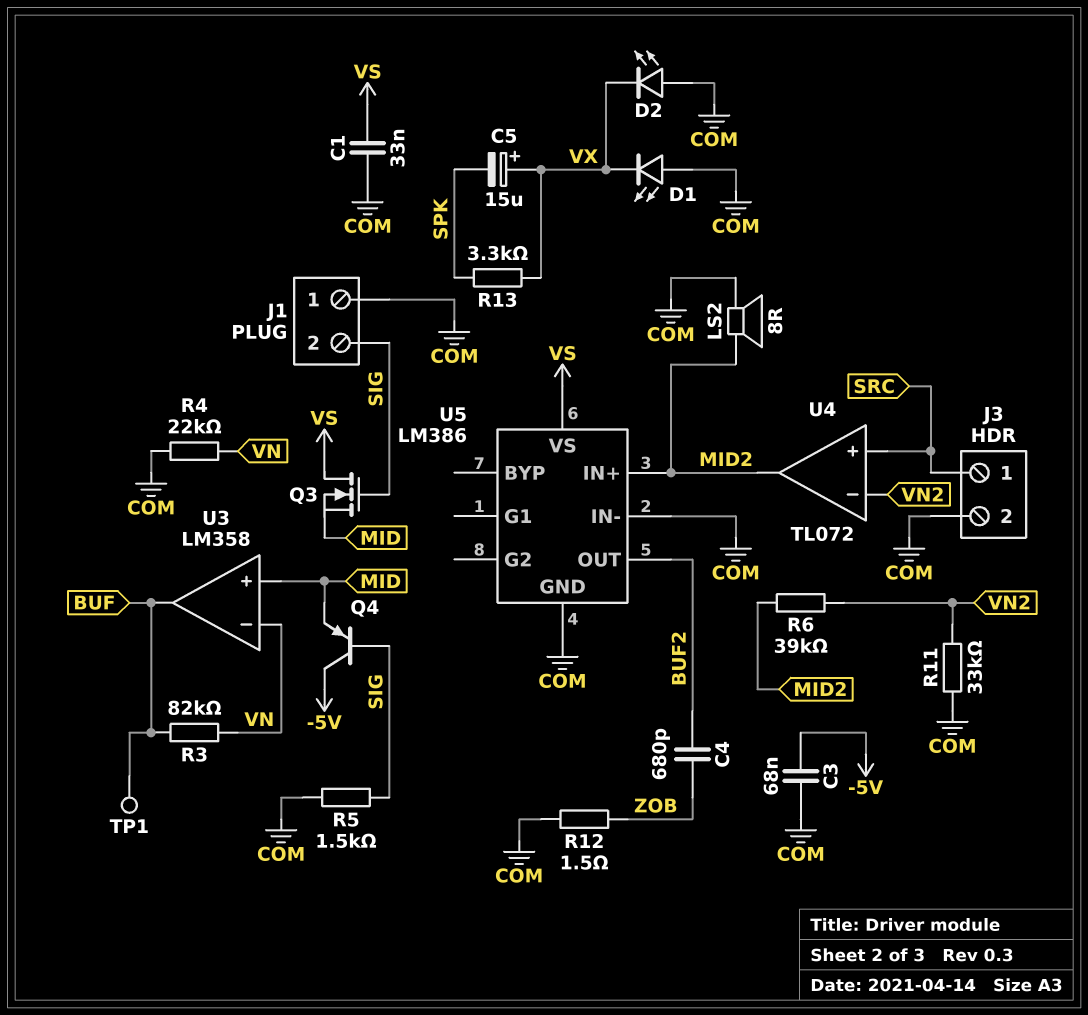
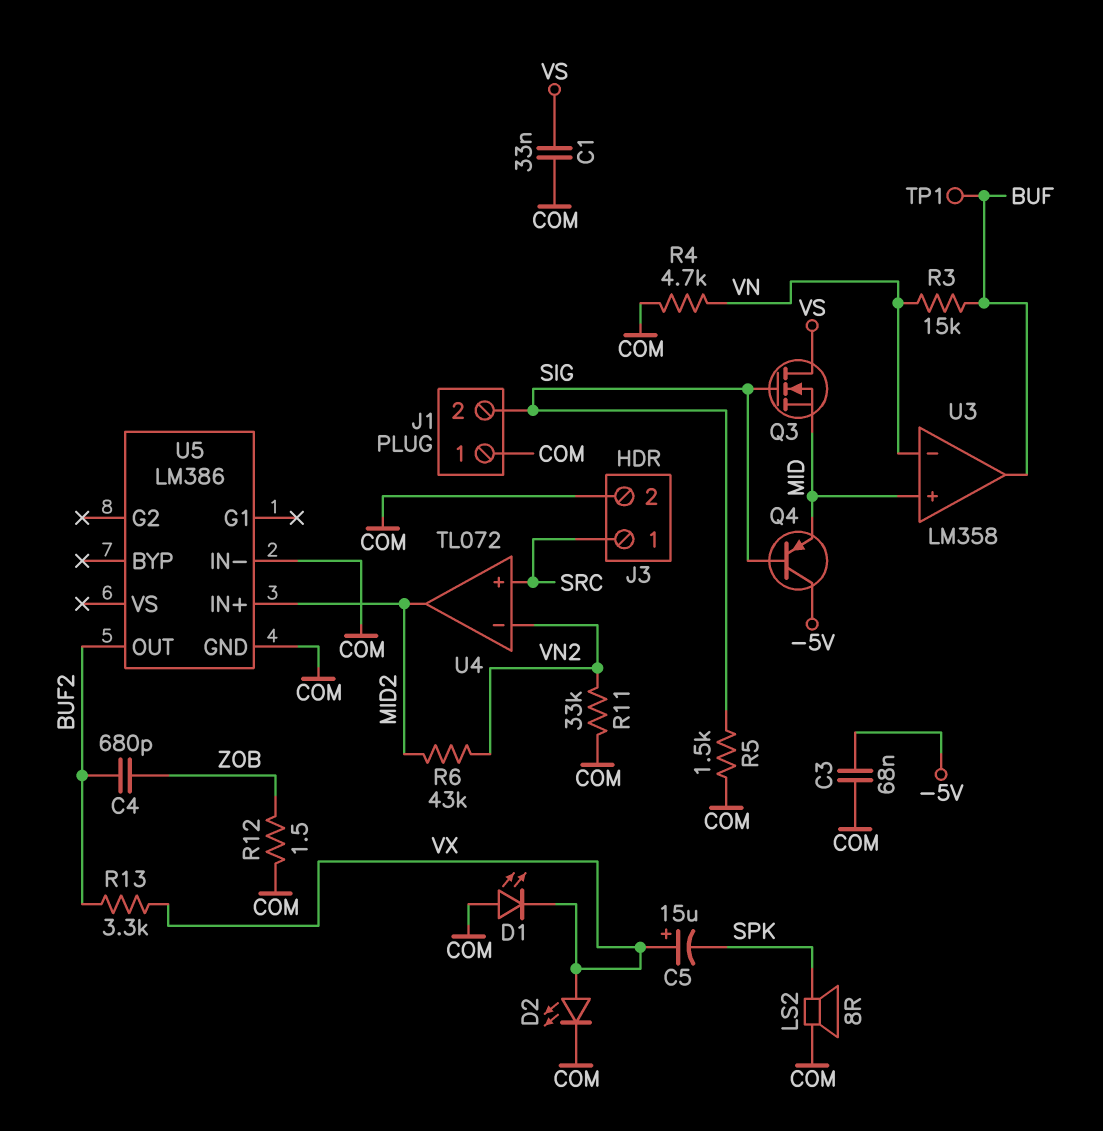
D2: LED (A COM, K VX) -> LED (A VX, K COM)
LS2: speaker 8R (COM, MID2) -> speaker 8R (COM, SPK)
R3: 82k (BUF, VN) -> 15k (BUF, VN)
R4: 22k (COM, VN) -> 4.7k (COM, VN)
R6: 39k (MID2, VN2) -> 43k (MID2, VN2)
R13: 3.3k (SPK, VX) -> 3.3k (BUF2, VX)
U5 pin VS: VS -> none

